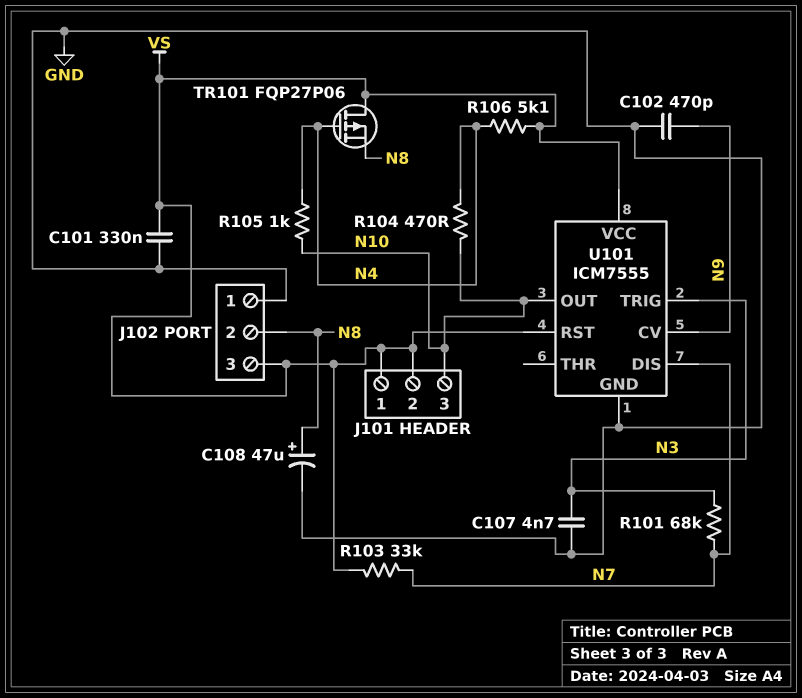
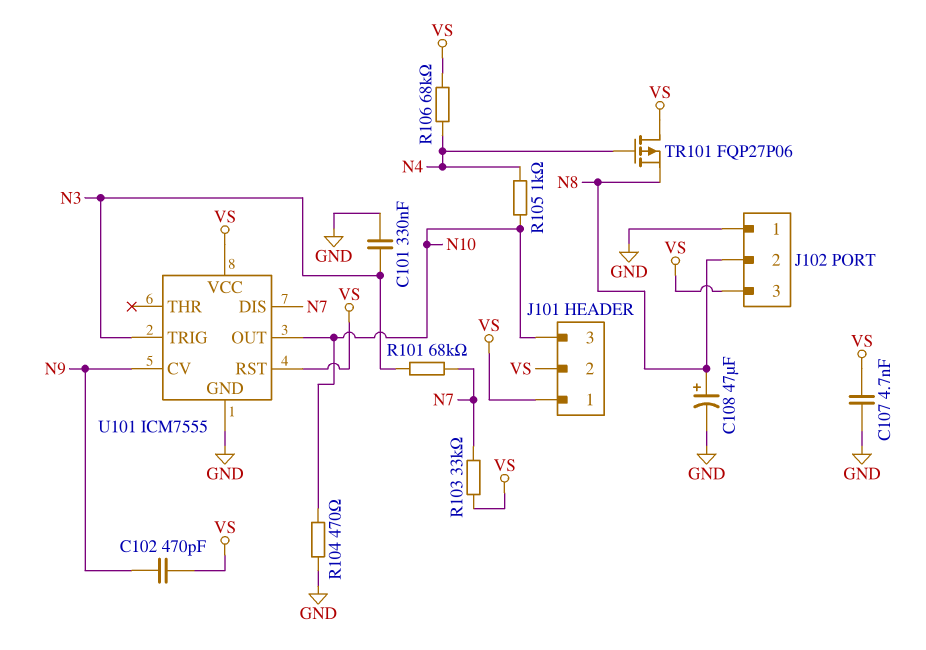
C101: 330nF (GND, VS) -> 330nF (GND, N3)
C102: 470pF (GND, N9) -> 470pF (N9, VS)
C107: 4.7nF (GND, N3) -> 4.7nF (GND, VS)
R104: 470 (N4, N10) -> 470 (GND, N10)
R106: 5.1k (N4, VS) -> 68k (N4, VS)

